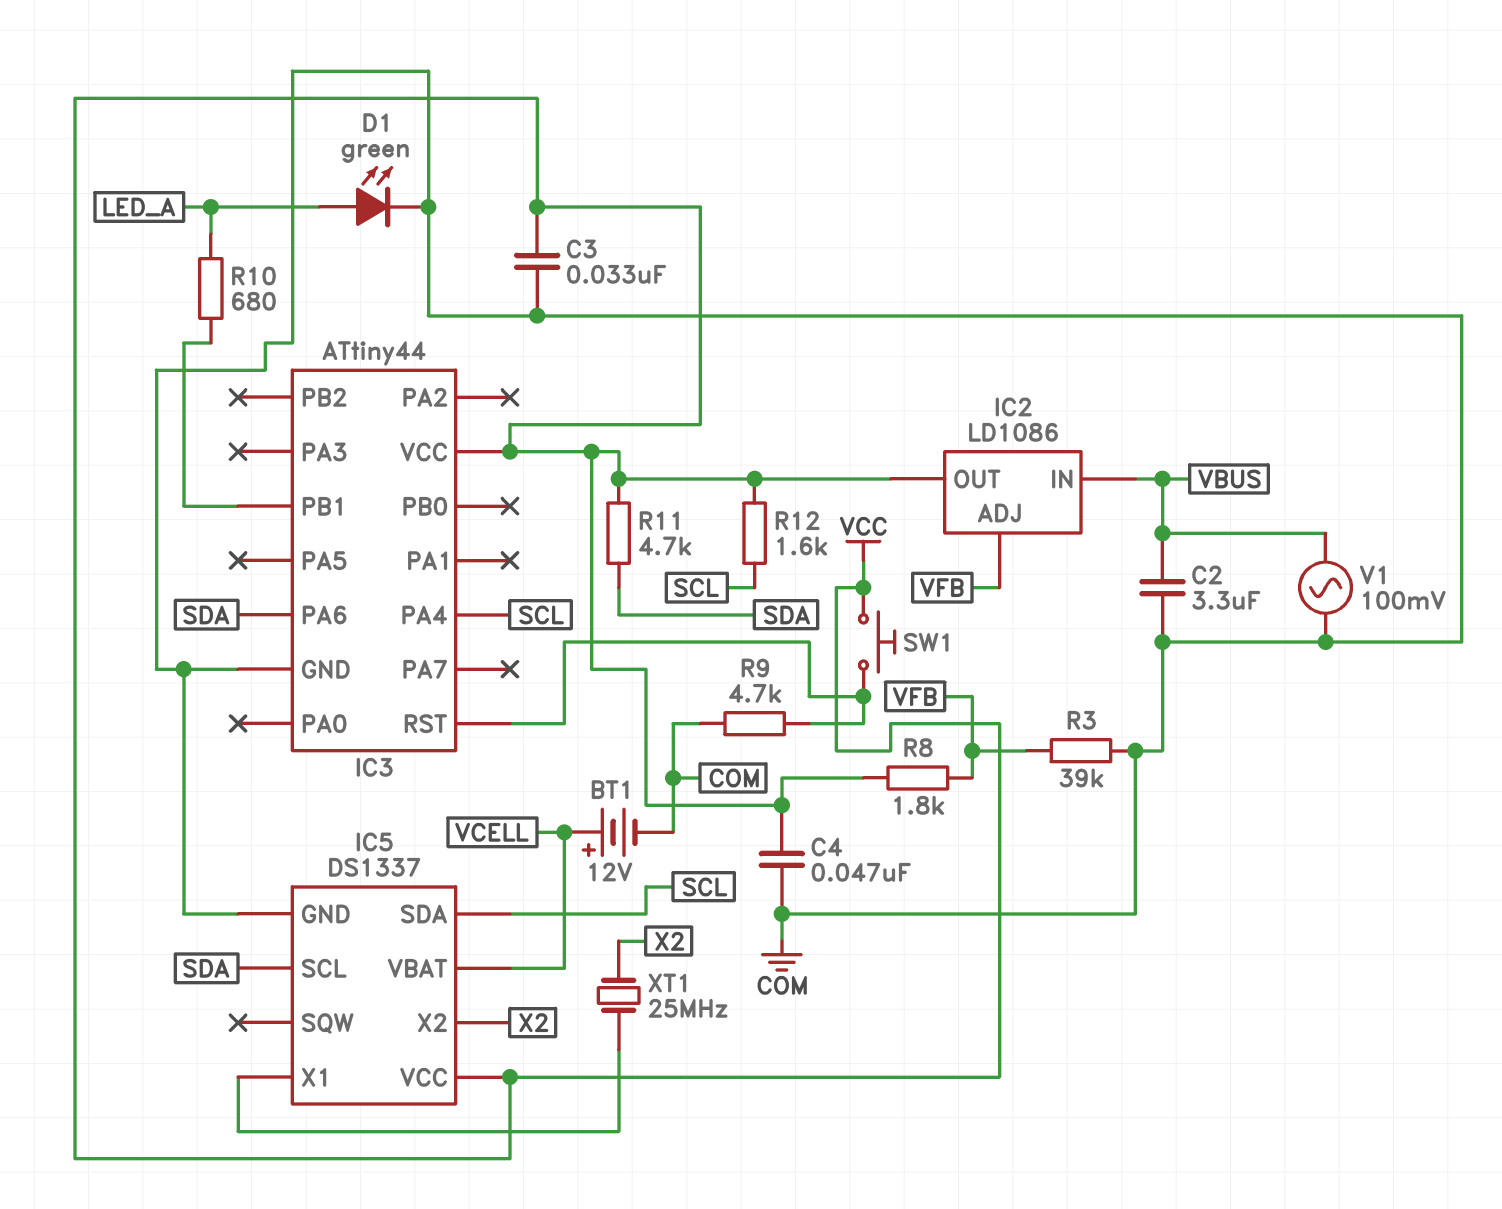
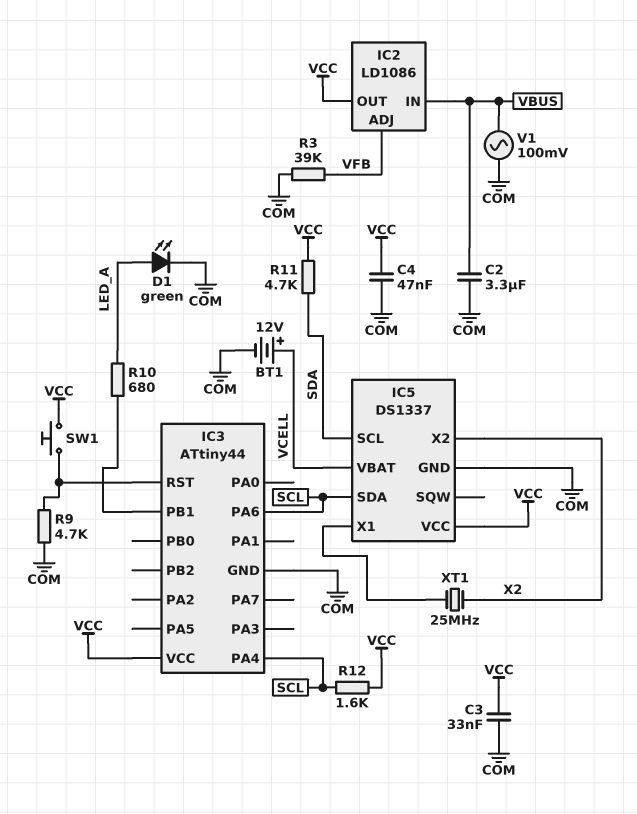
IC3 pin PA6: SDA -> SCL
R8: 1.8k (VCC, VFB) -> none

